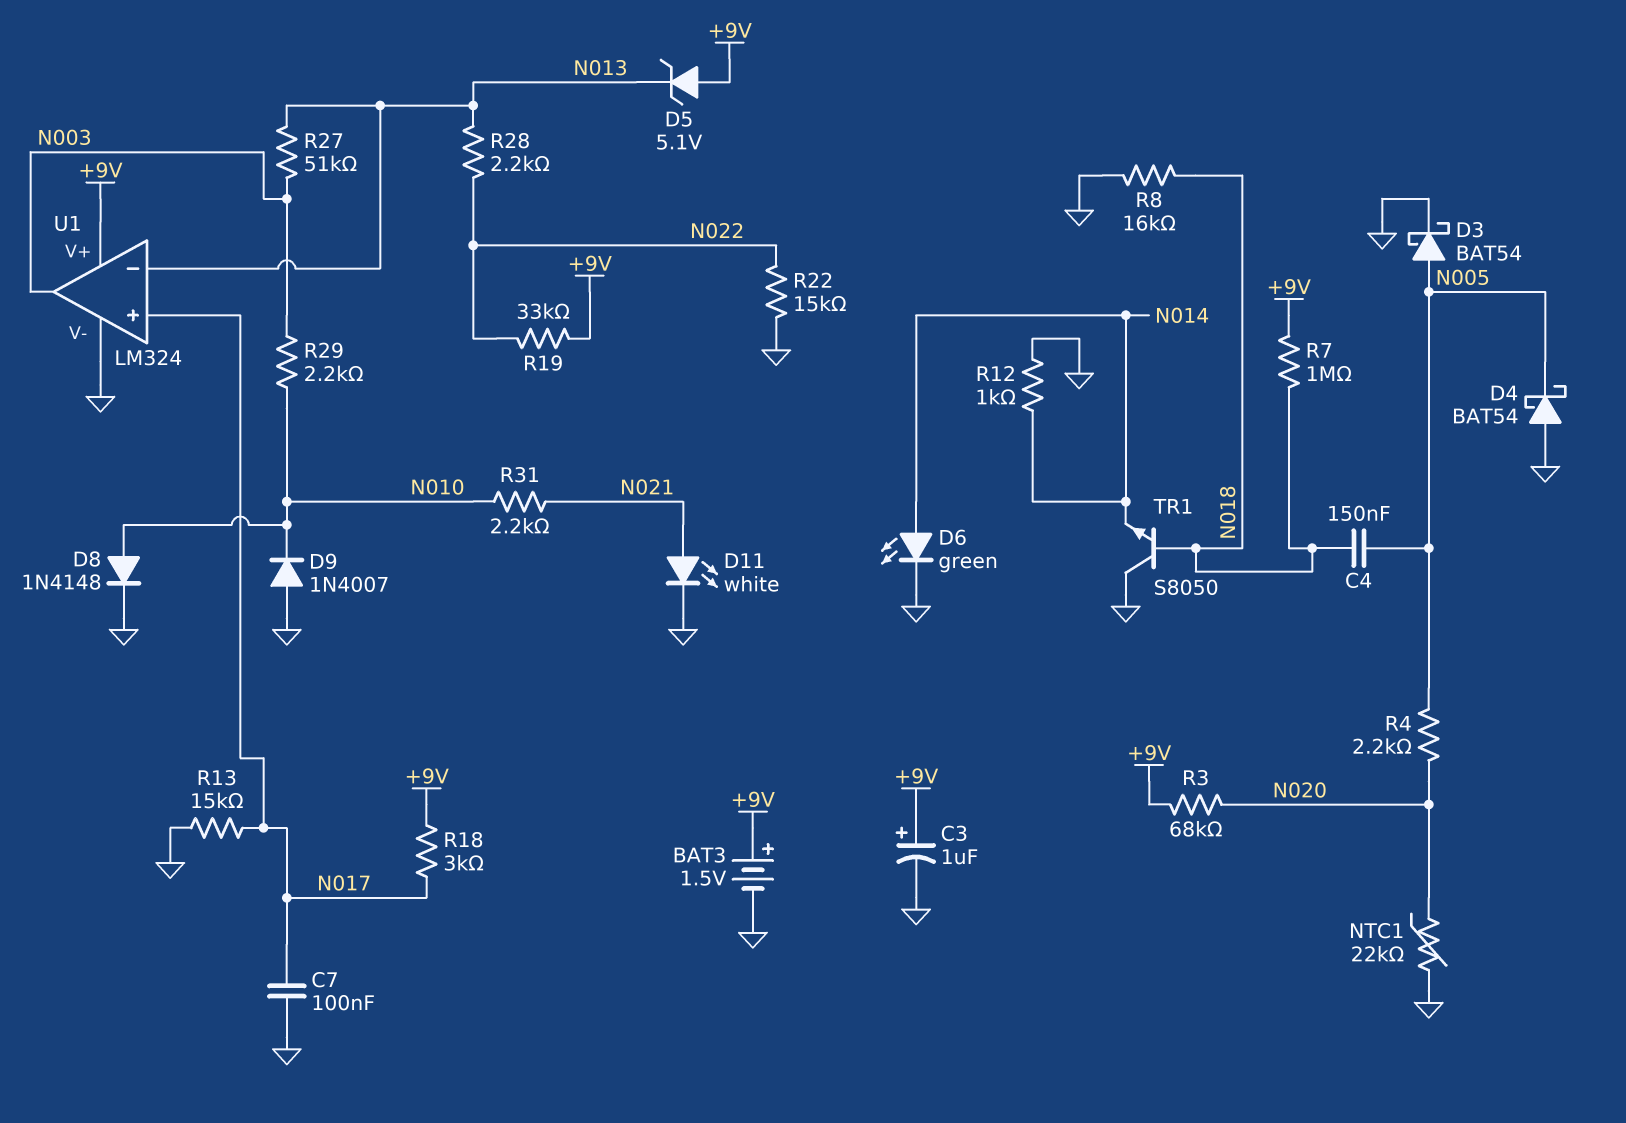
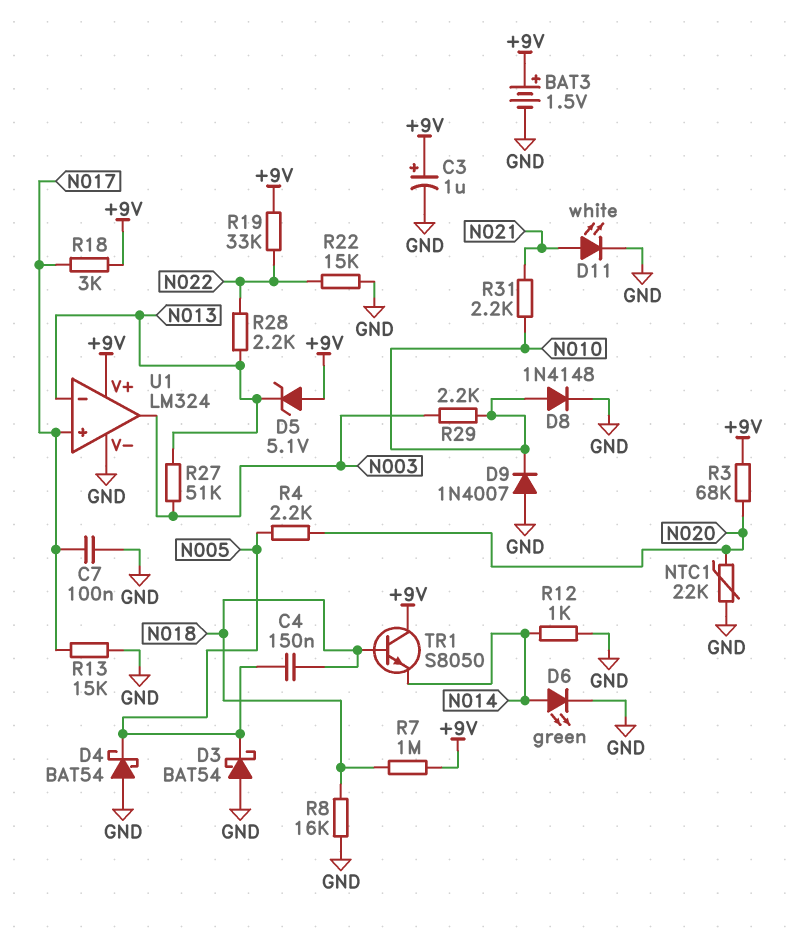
D3: schottky BAT54 (A N005, K GND) -> schottky BAT54 (A GND, K N005)
TR1: NPN S8050 (B N018, C GND, E N014) -> NPN S8050 (B N018, C +9V, E N014)

